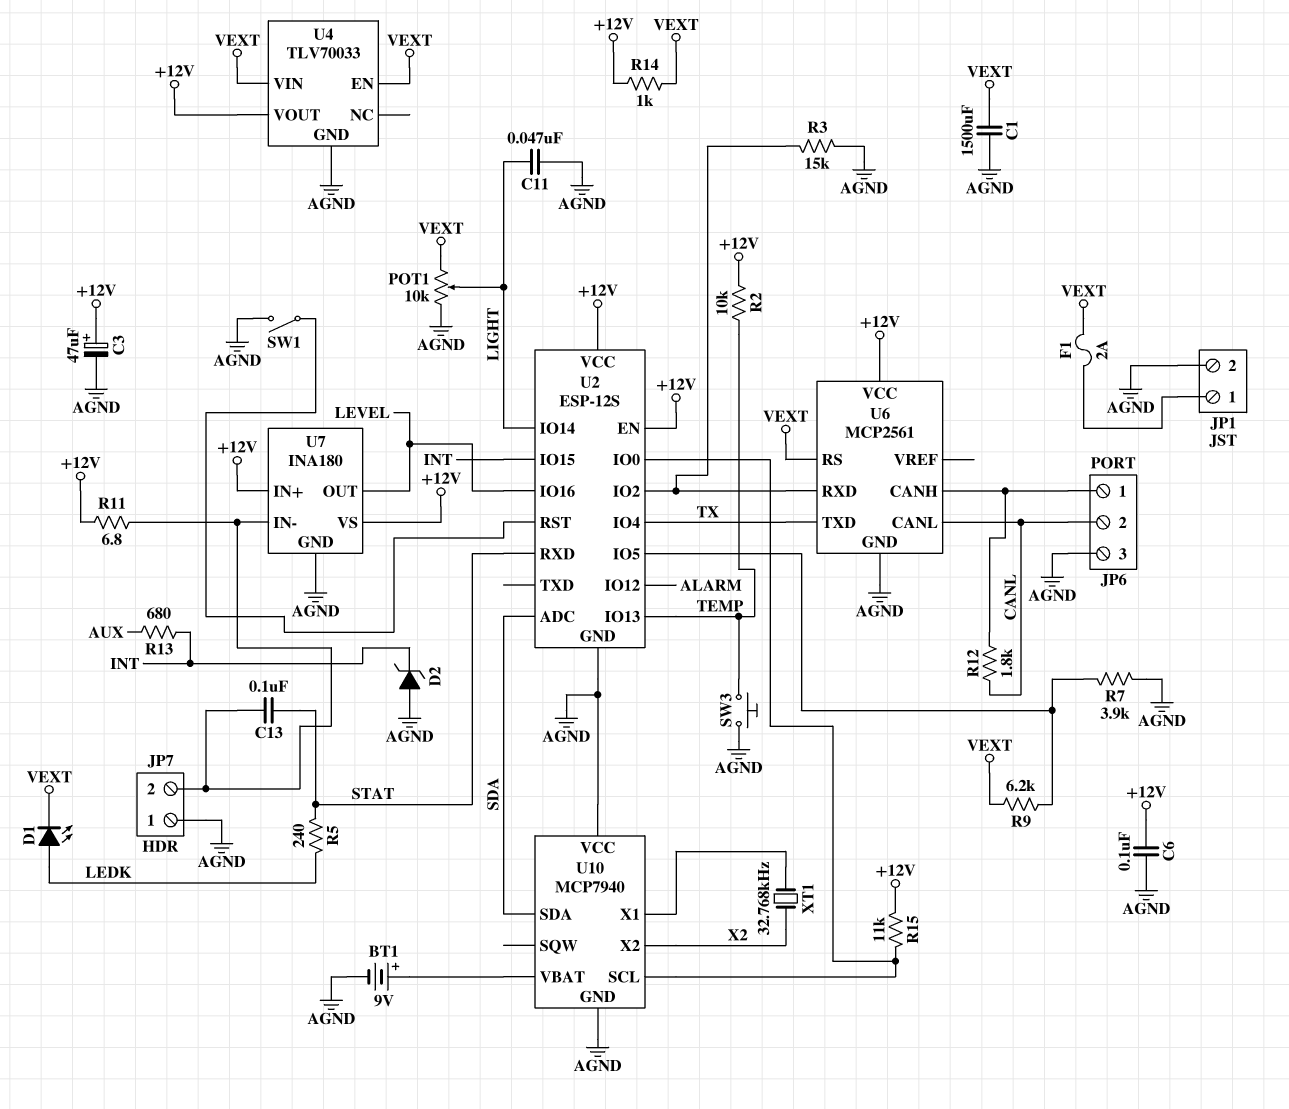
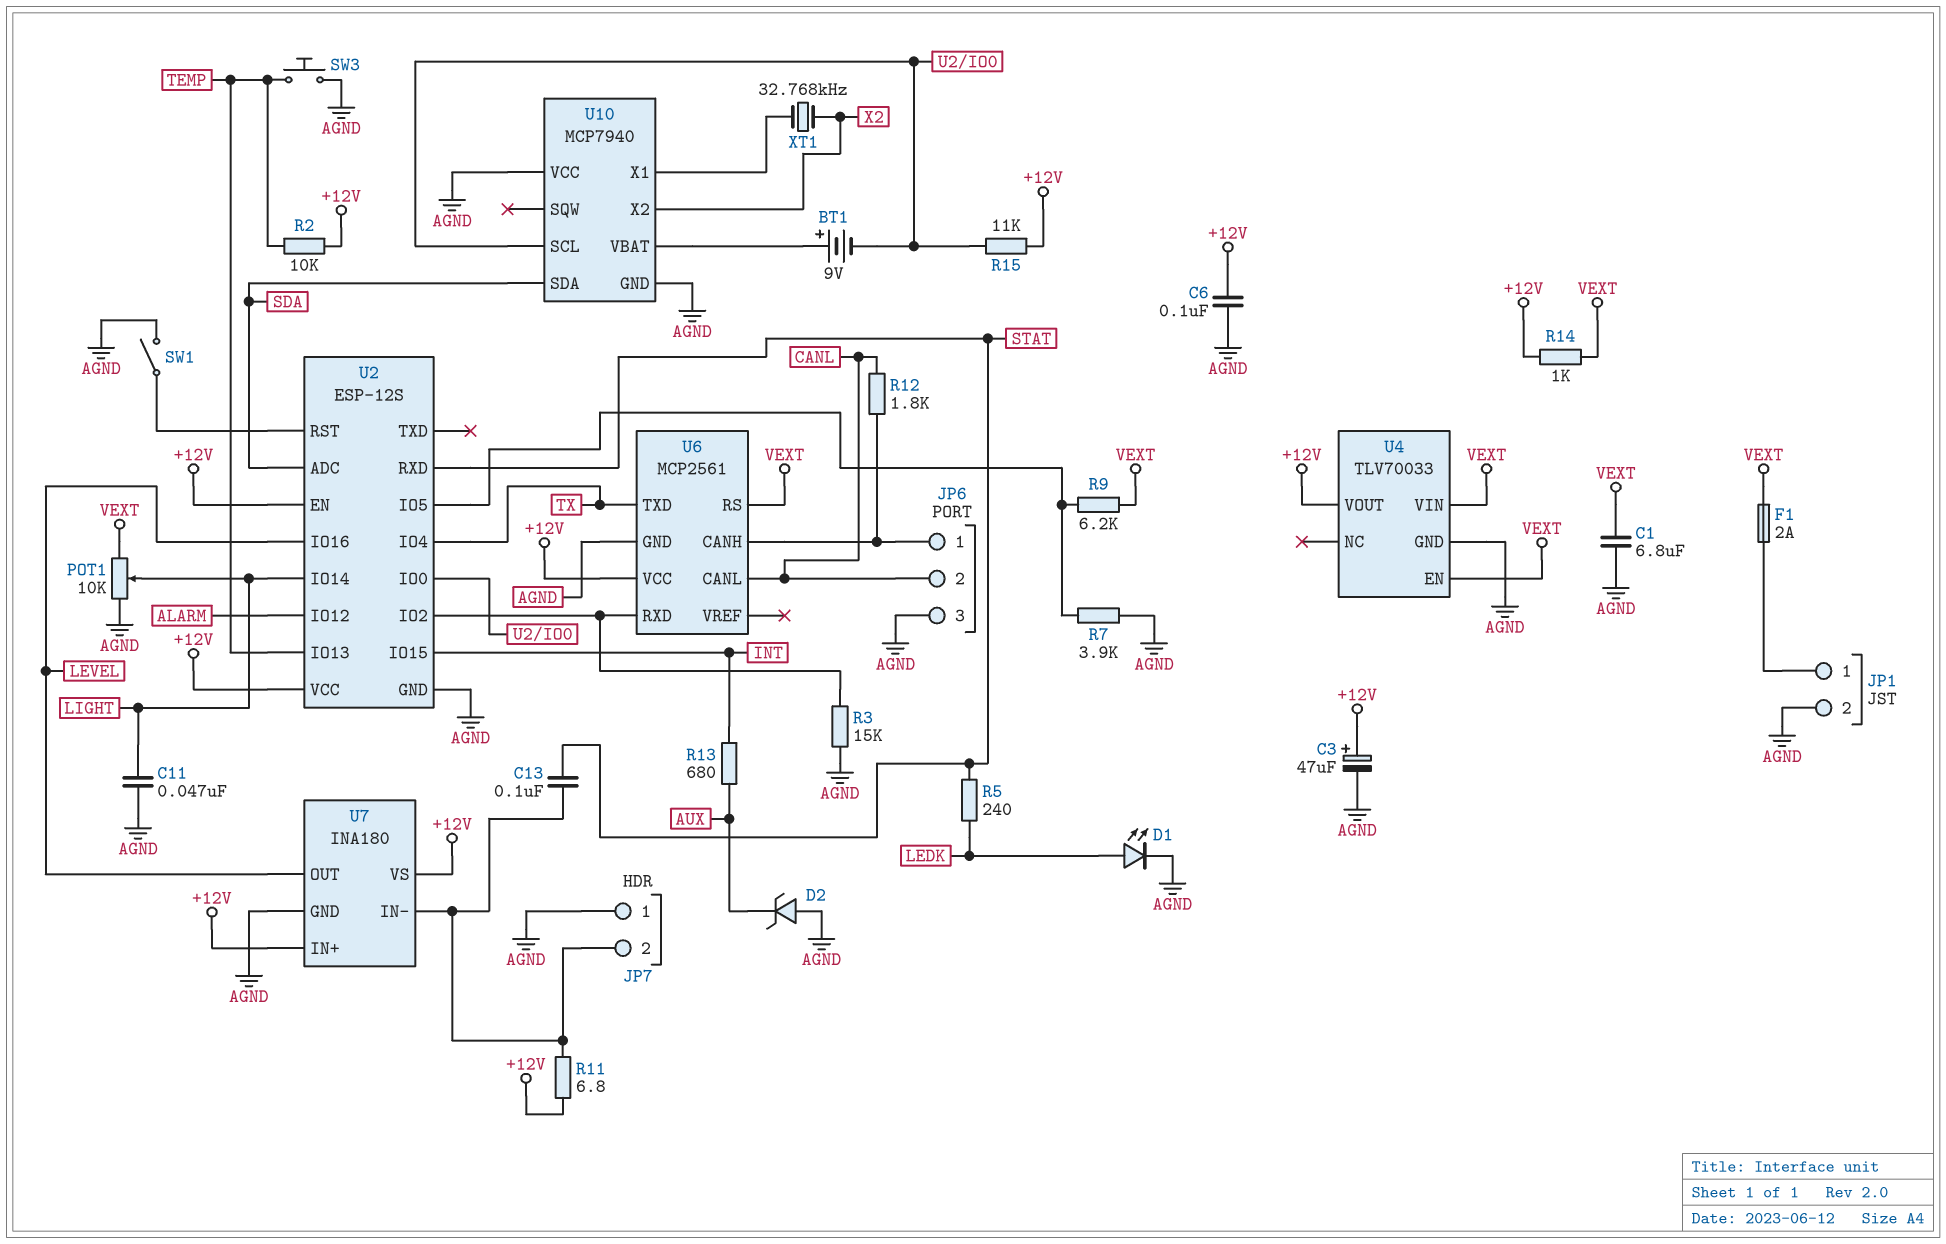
BT1: 9V (plus U10/VBAT, minus AGND) -> 9V (plus U10/VBAT, minus U2/IO0)
C1: 1500uF (AGND, VEXT) -> 6.8uF (AGND, VEXT)
D1: LED (A LEDK, K VEXT) -> LED (A LEDK, K AGND)
D2: zener (A AGND, K INT) -> zener (A AGND, K AUX)

